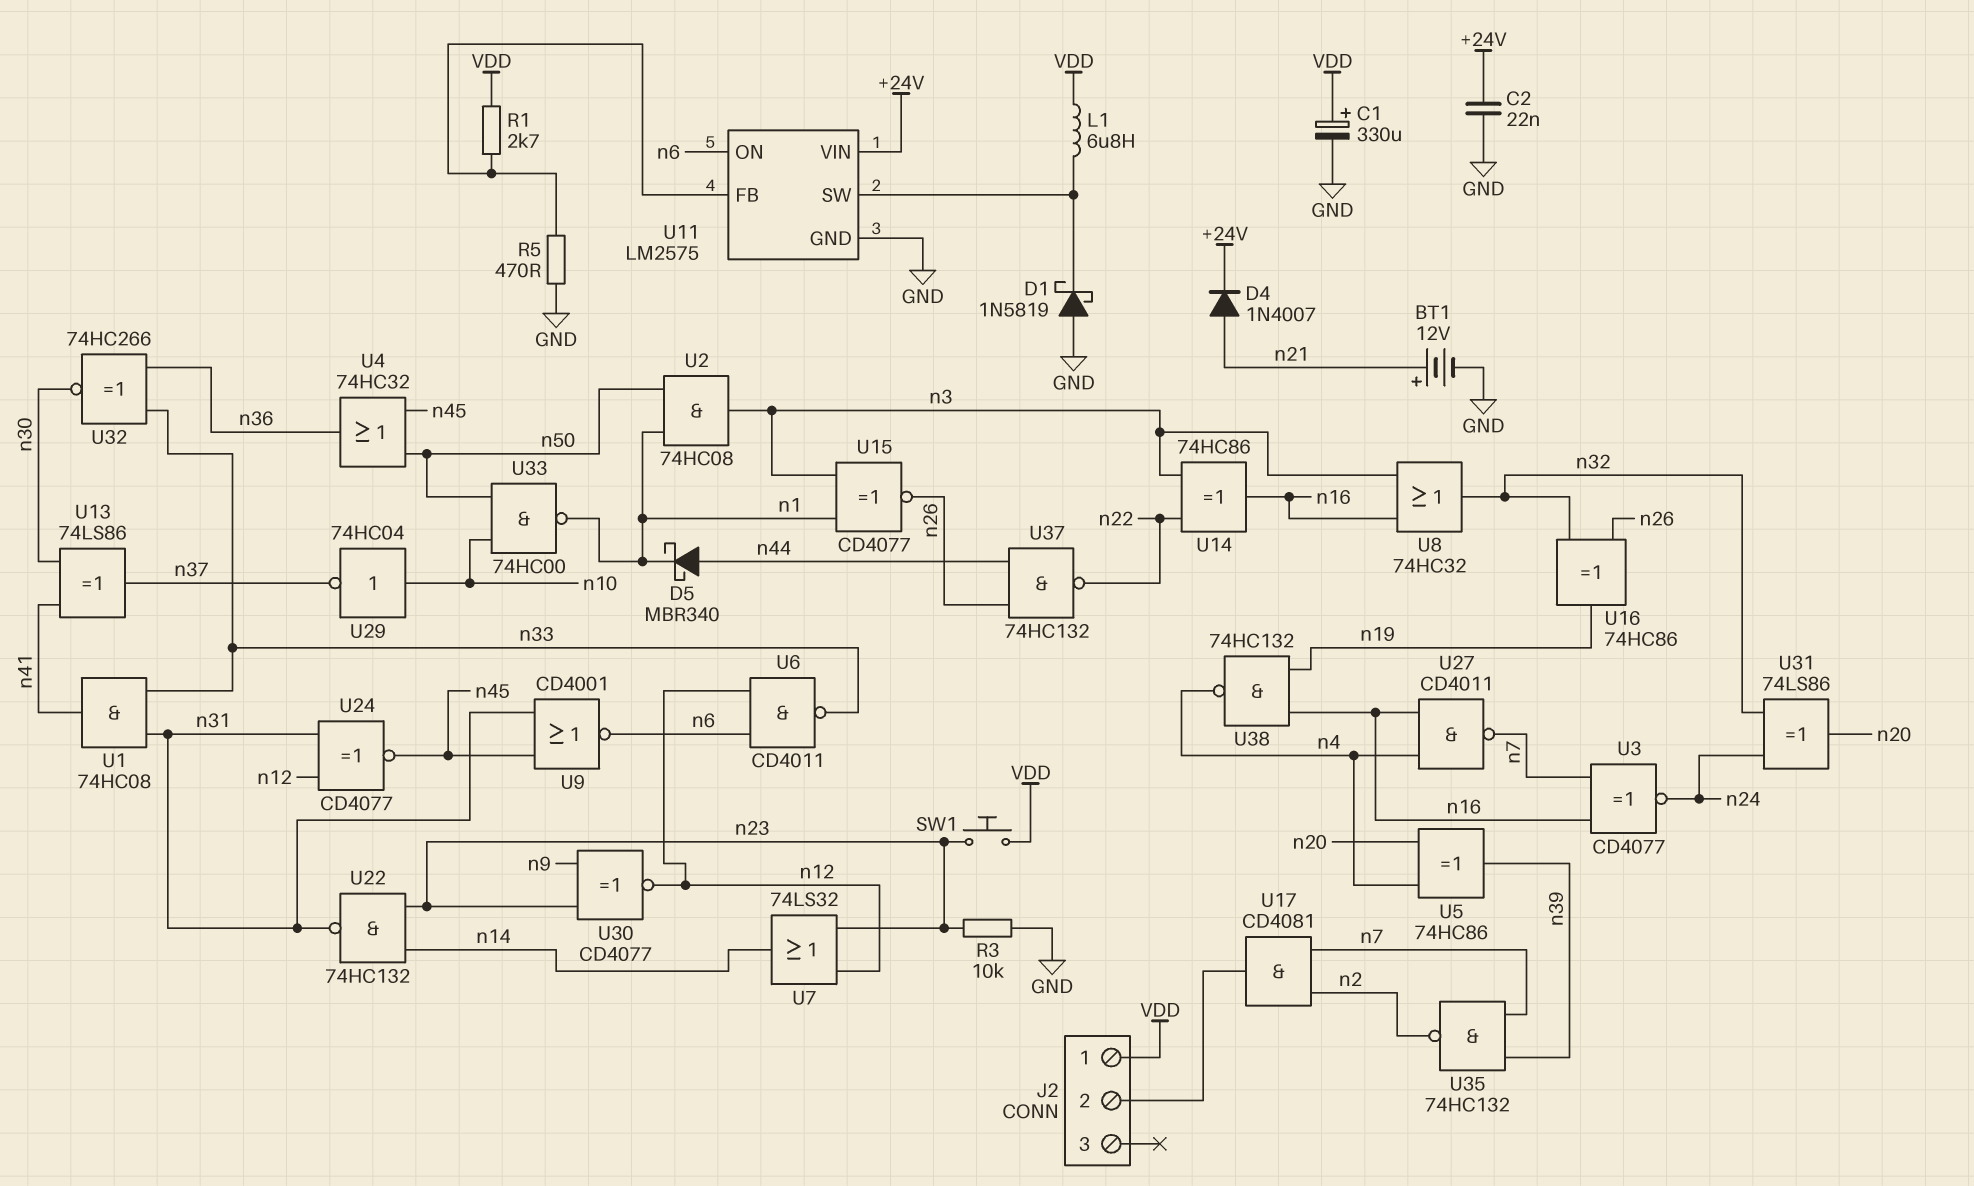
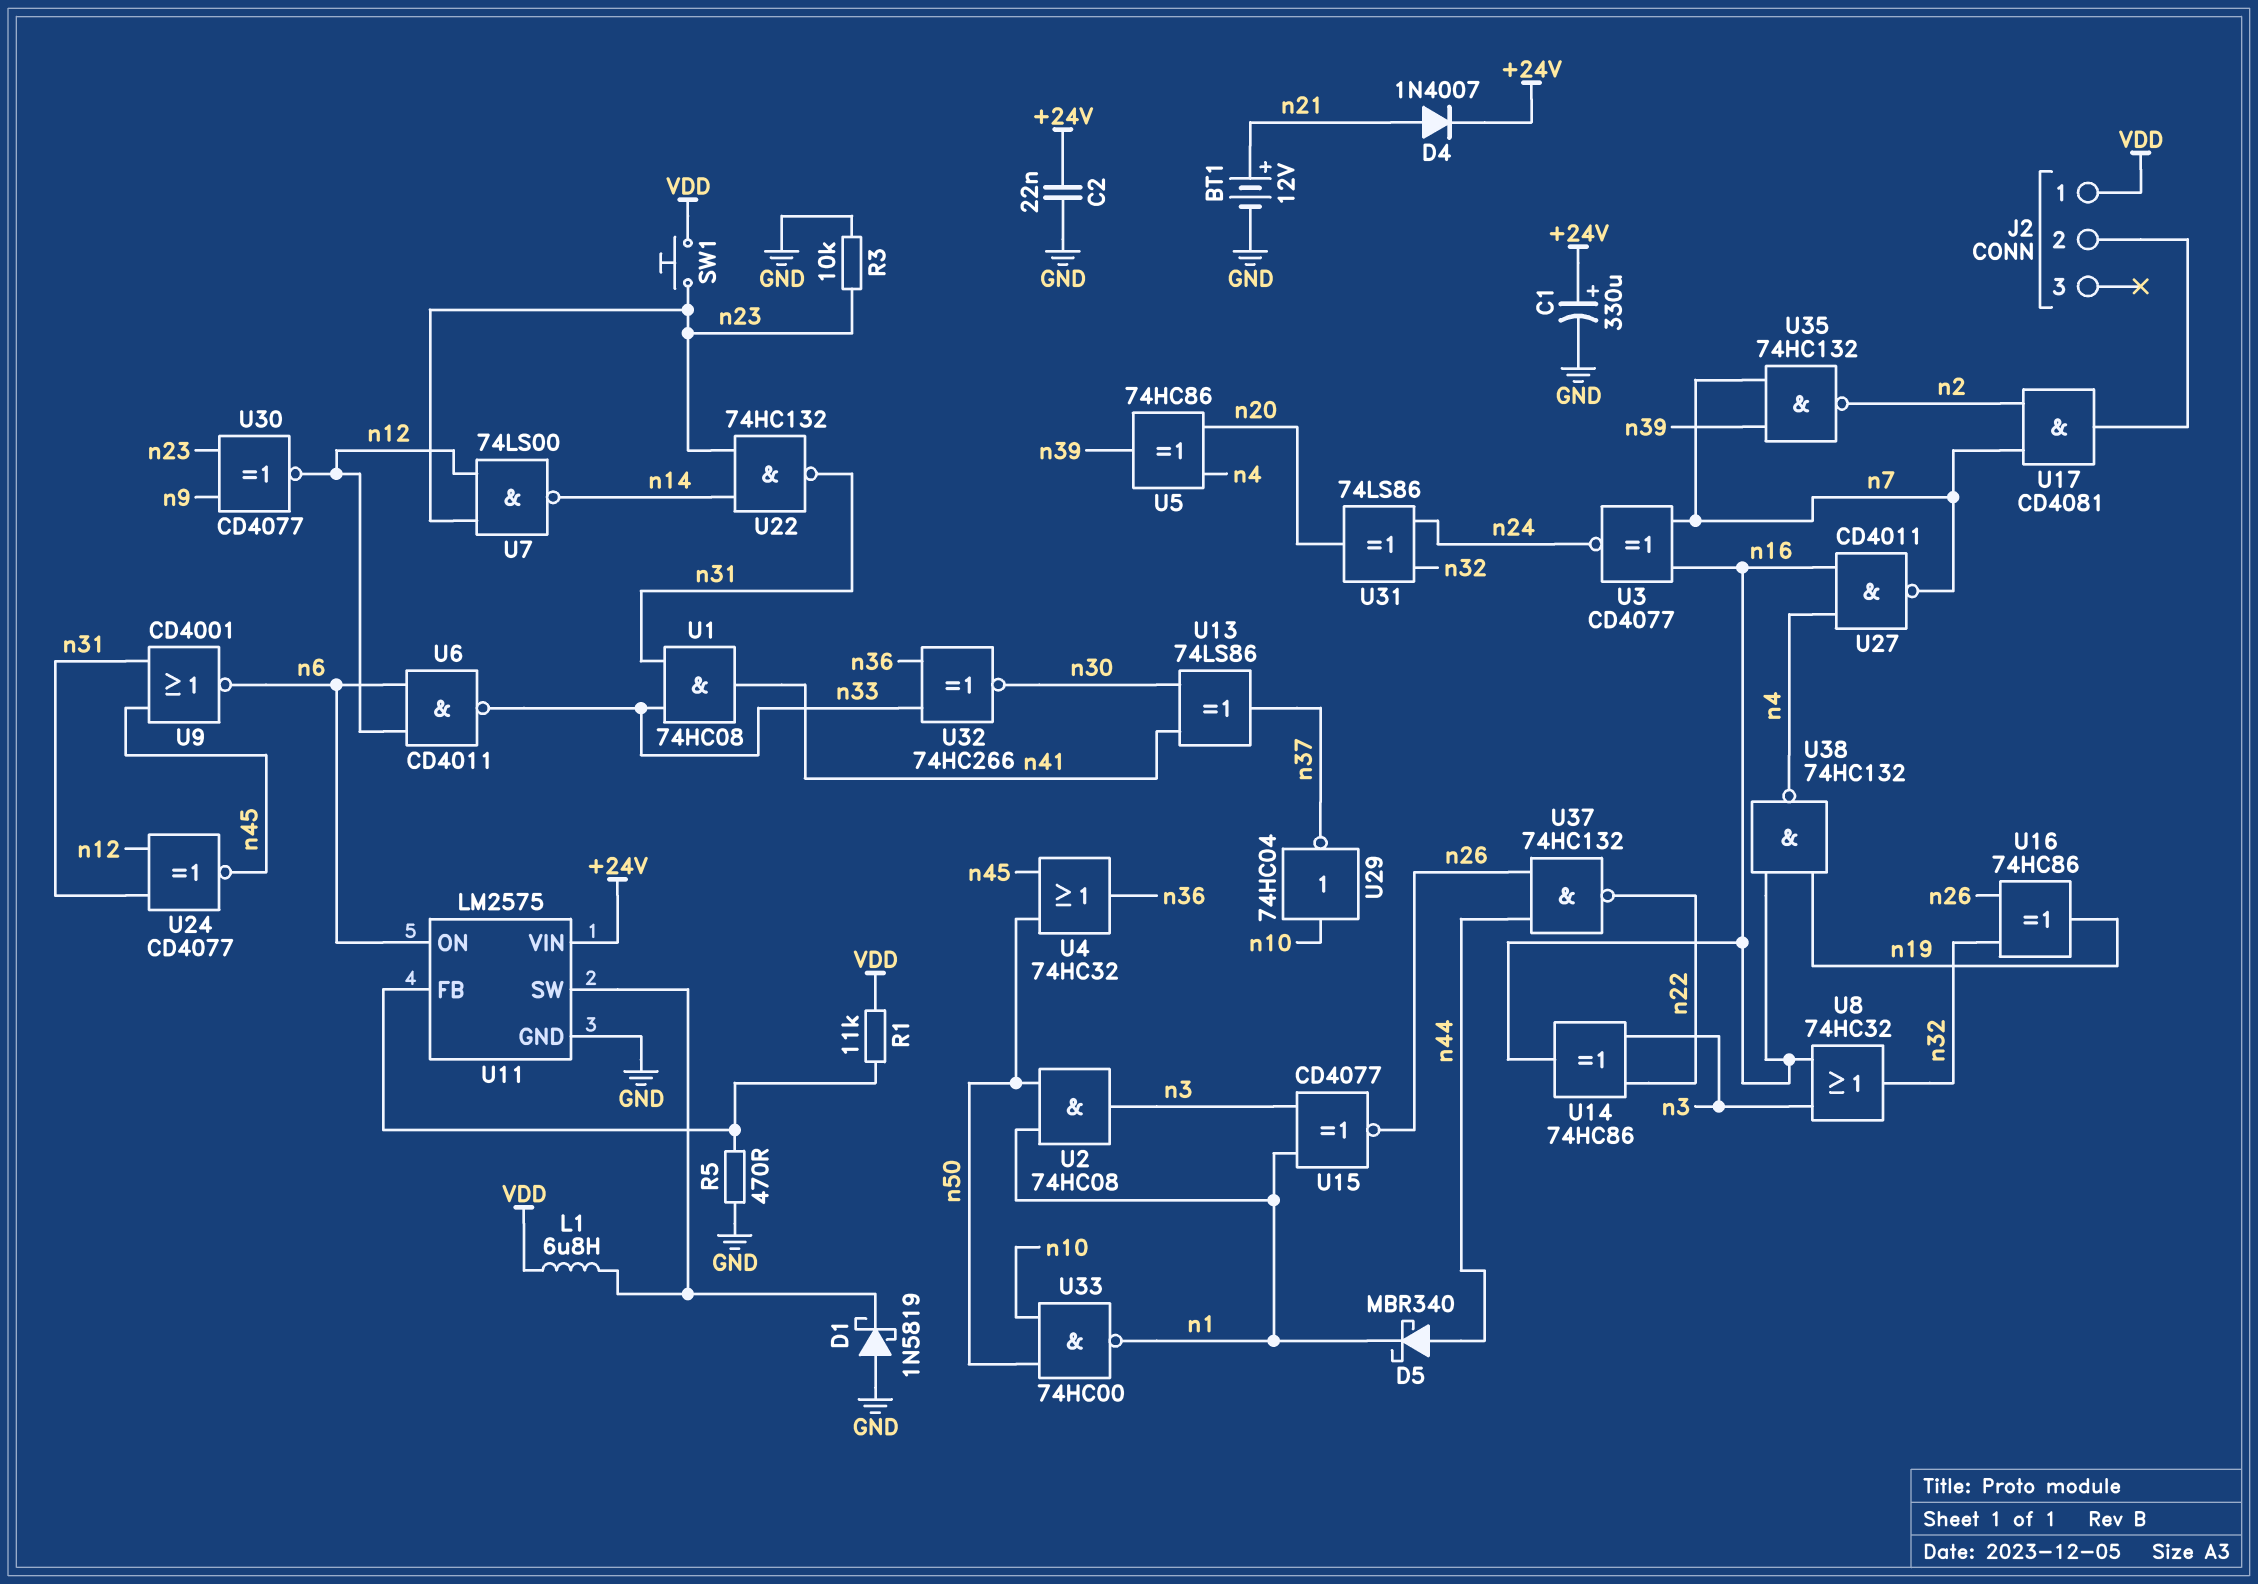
C1: 330uF (plus VDD, minus GND) -> 330uF (plus +24V, minus GND)
R1: 2.7k (U11/FB, VDD) -> 11k (U11/FB, VDD)
U7: OR 74LS32 (in n12, in n23, out n14) -> NAND 74LS00 (in n12, in n23, out n14)

